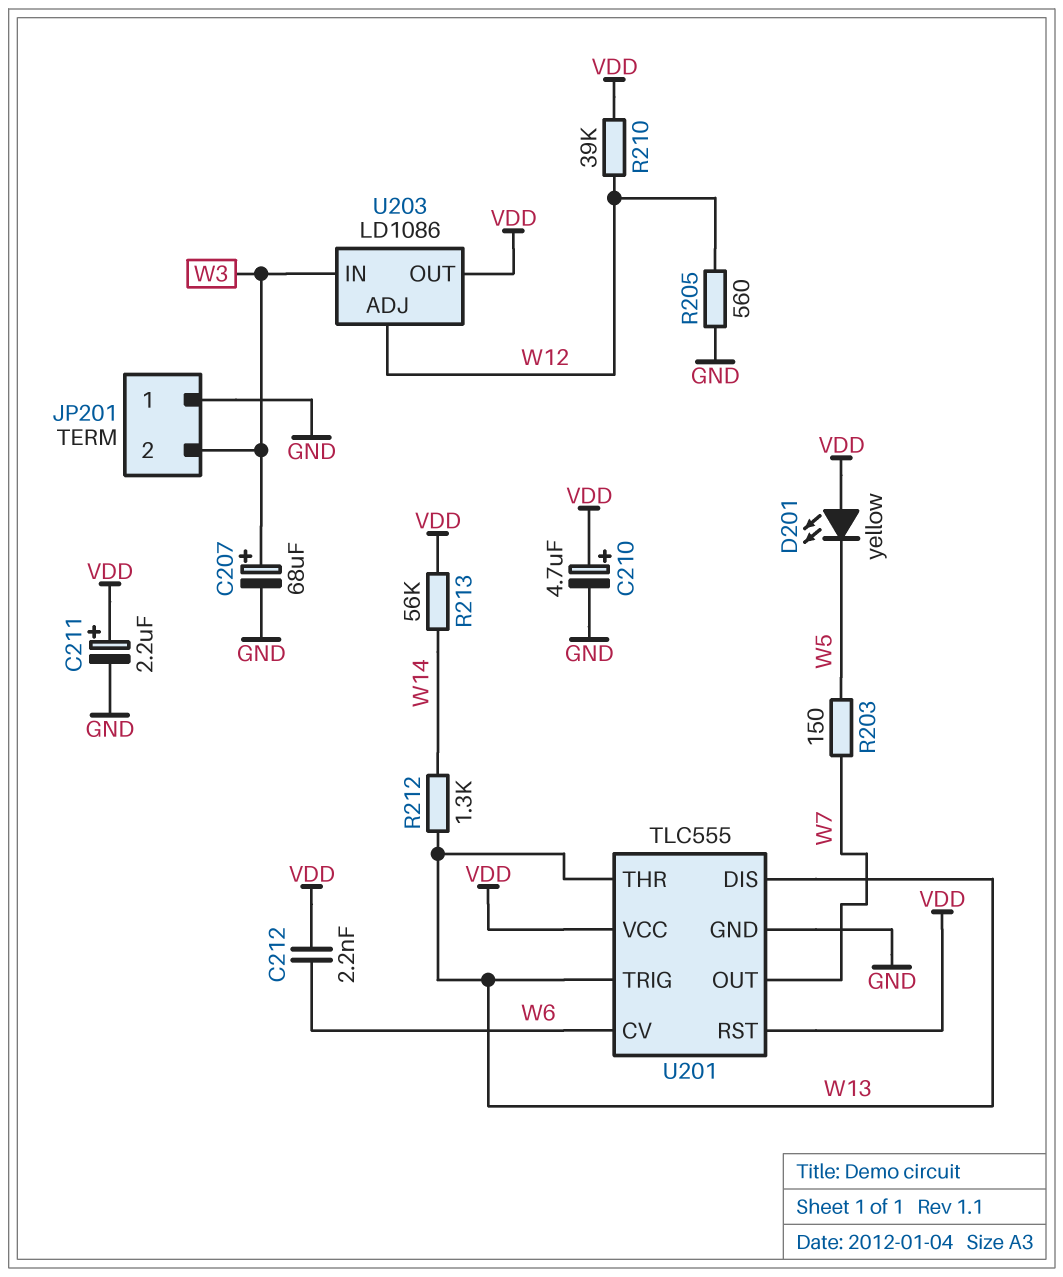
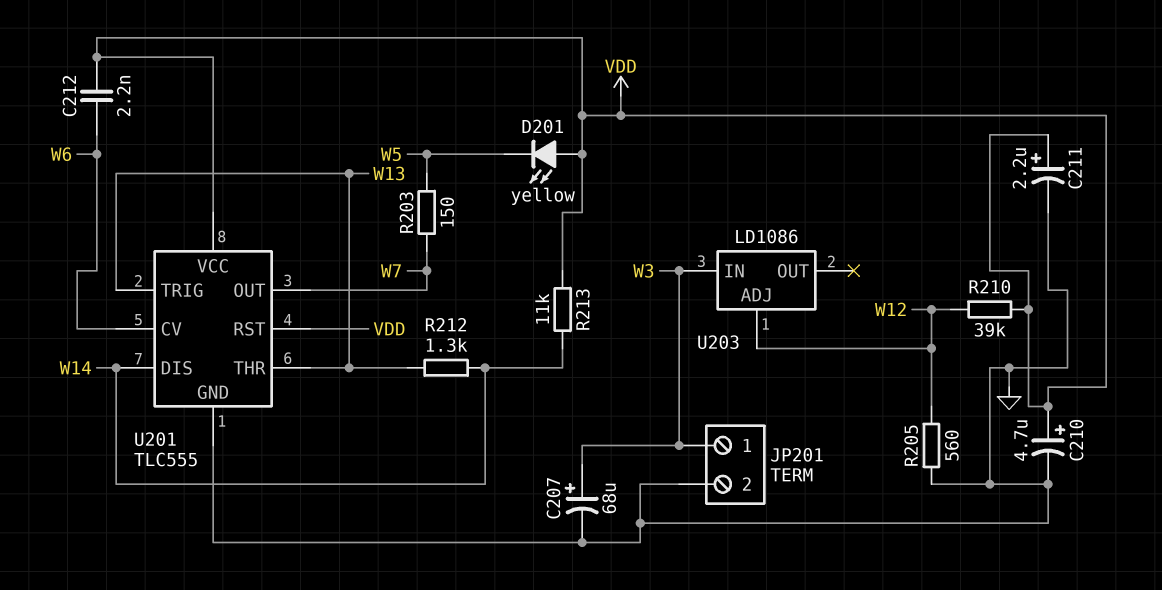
JP201 pin 1: GND -> W3
JP201 pin 2: W3 -> GND
R213: 56k (VDD, W14) -> 11k (VDD, W14)
U201 pin DIS: W13 -> W14
U203 pin OUT: VDD -> none

